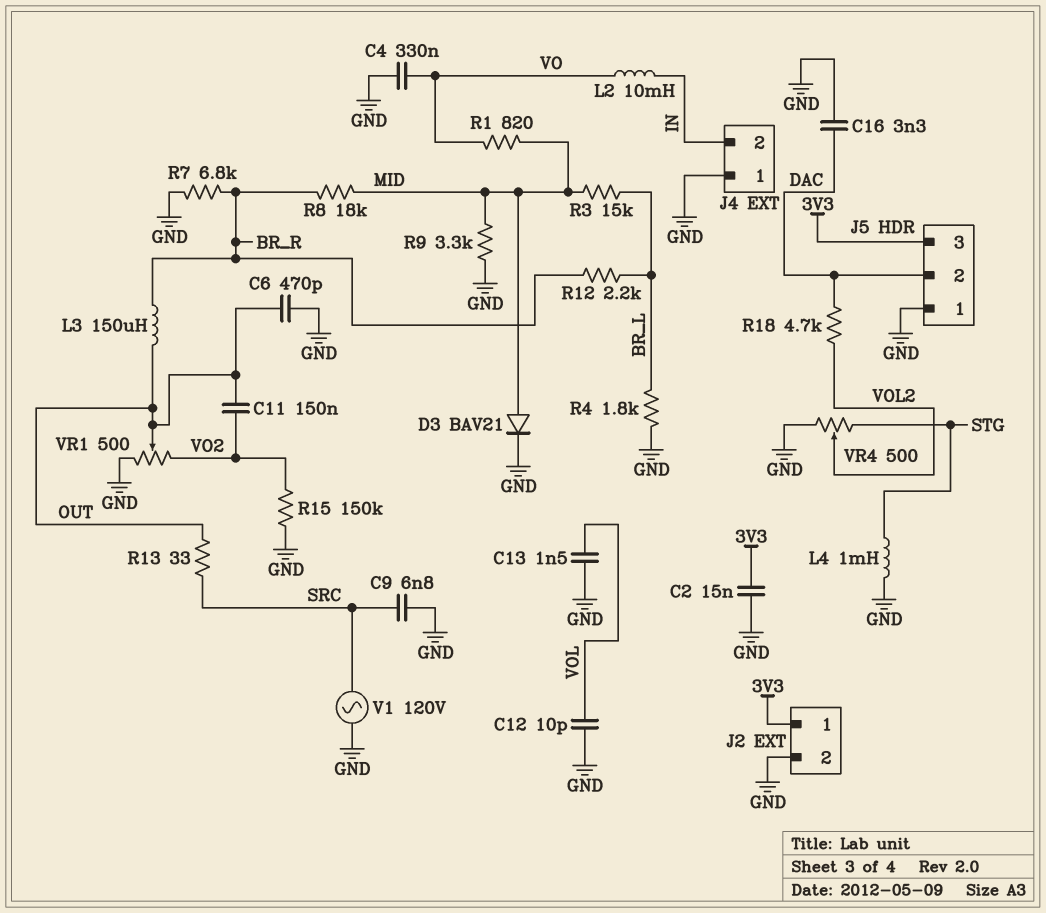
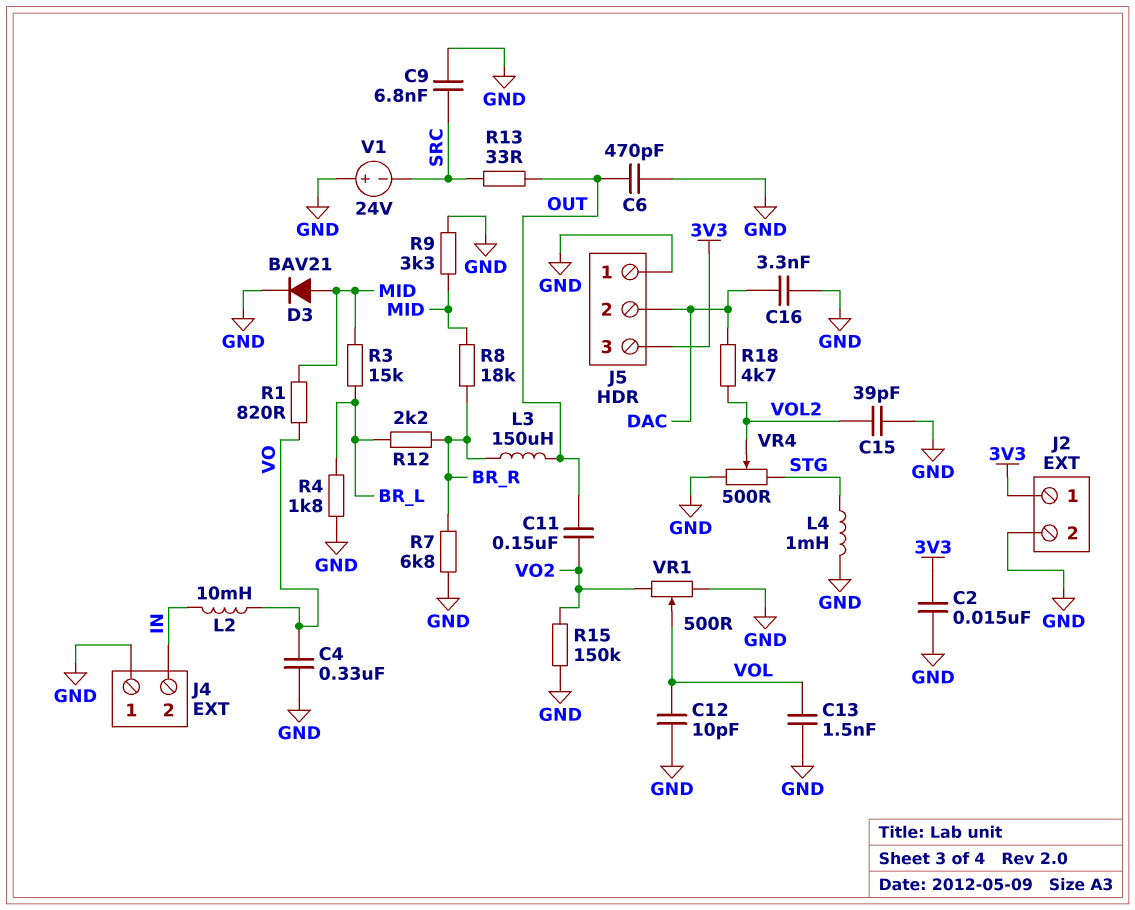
C15: none -> 39pF (GND, VOL2)
V1: AC 120V (GND, SRC) -> 24V (plus GND, minus SRC)
VR1: 500 (GND, VO2, wiper OUT) -> 500 (GND, VO2, wiper VOL)

